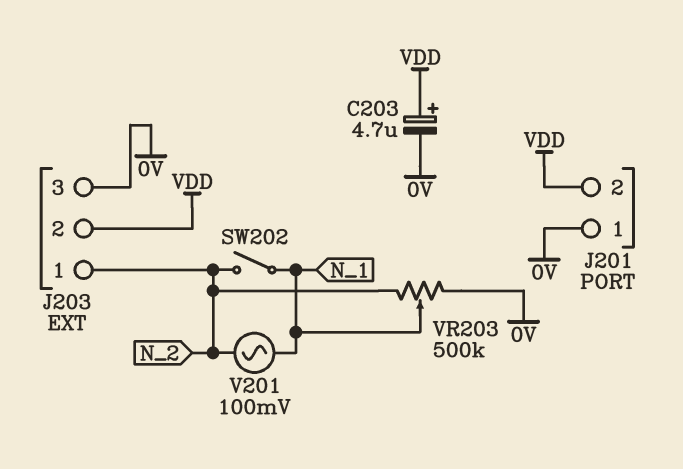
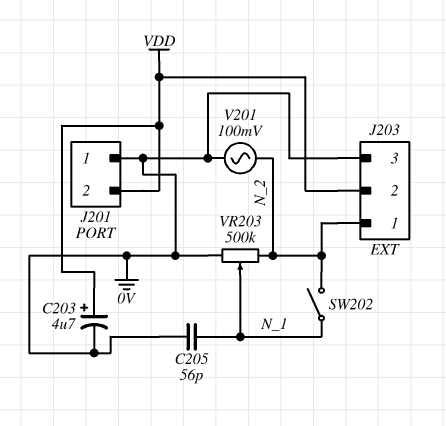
C205: none -> 56pF (0V, N_1)
V201: AC 100mV (N_1, N_2) -> AC 100mV (0V, N_2)

